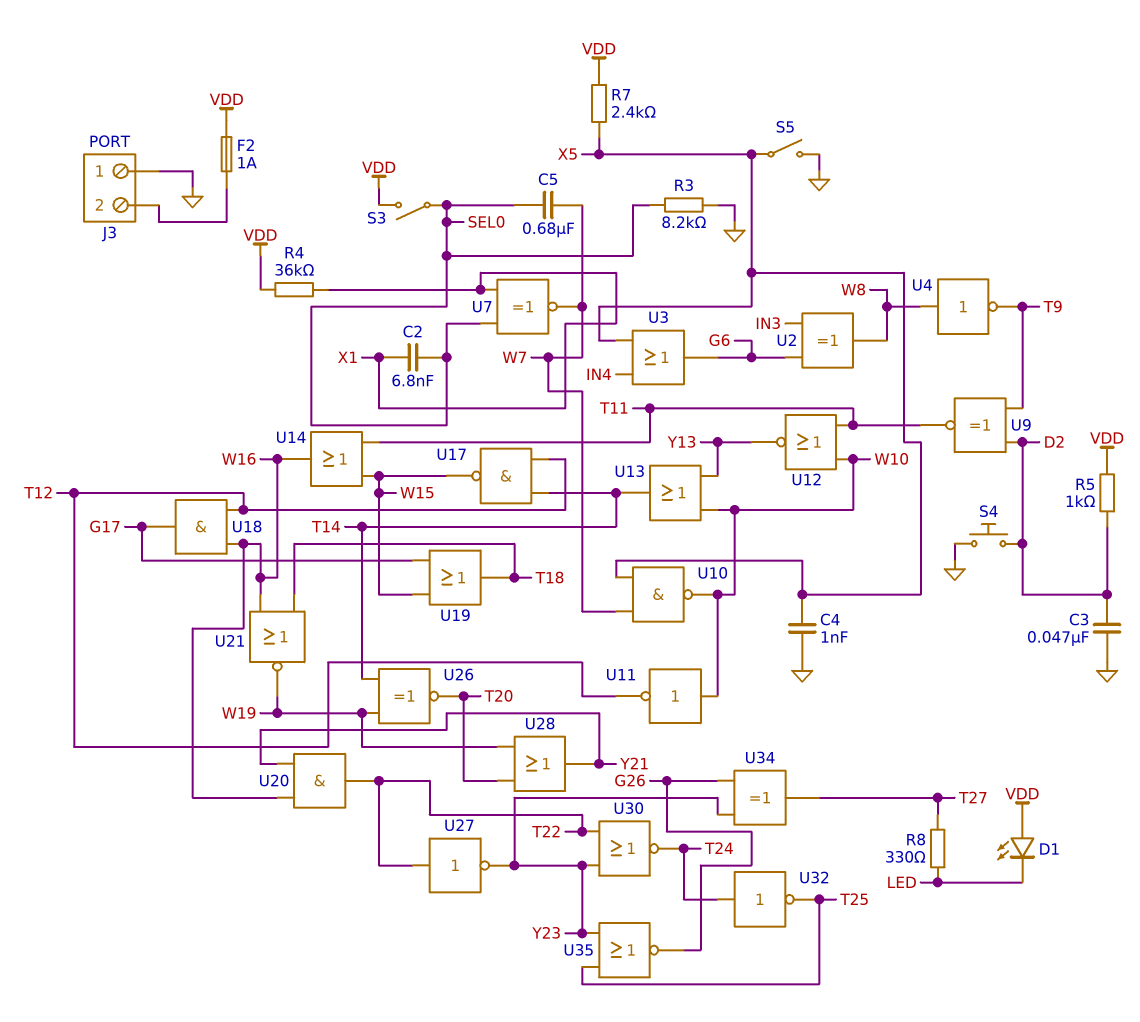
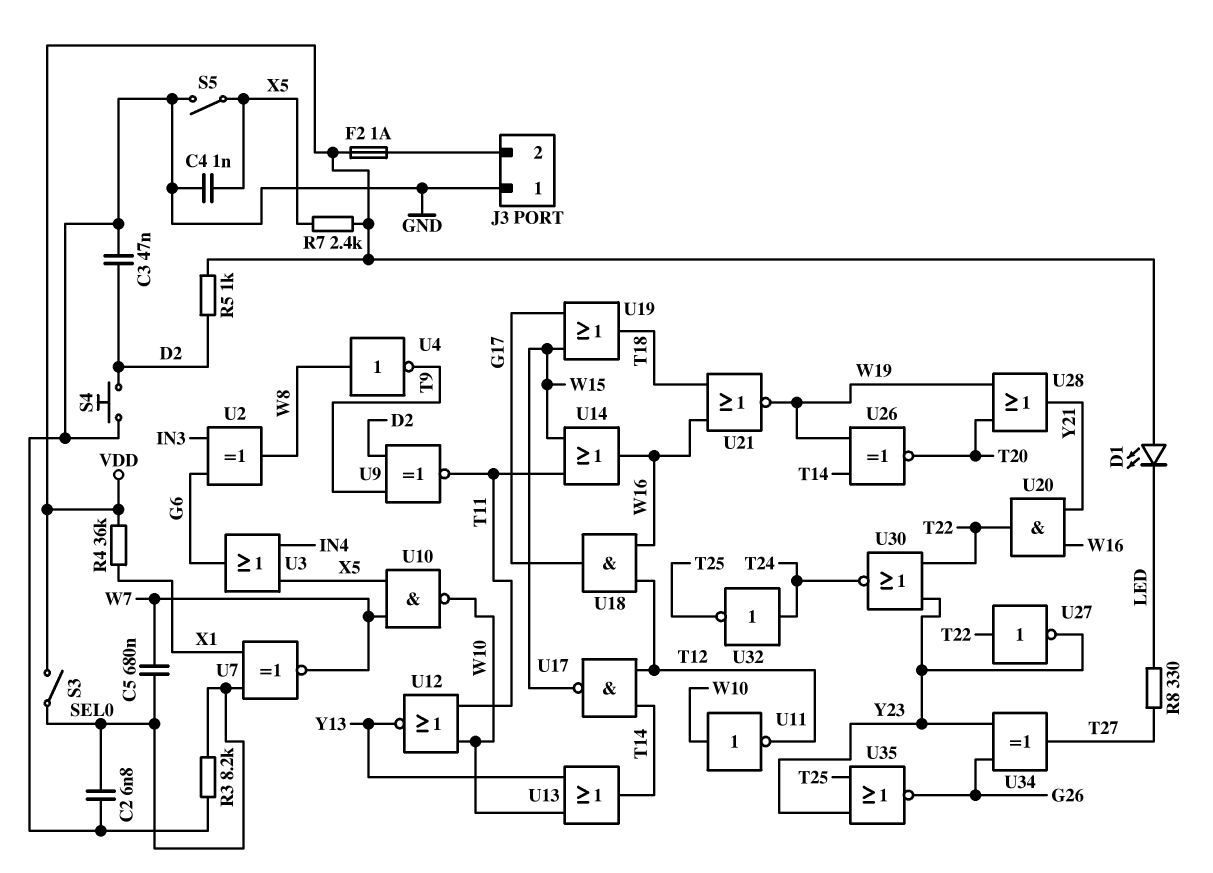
C2: 6.8nF (SEL0, X1) -> 6.8nF (GND, SEL0)

